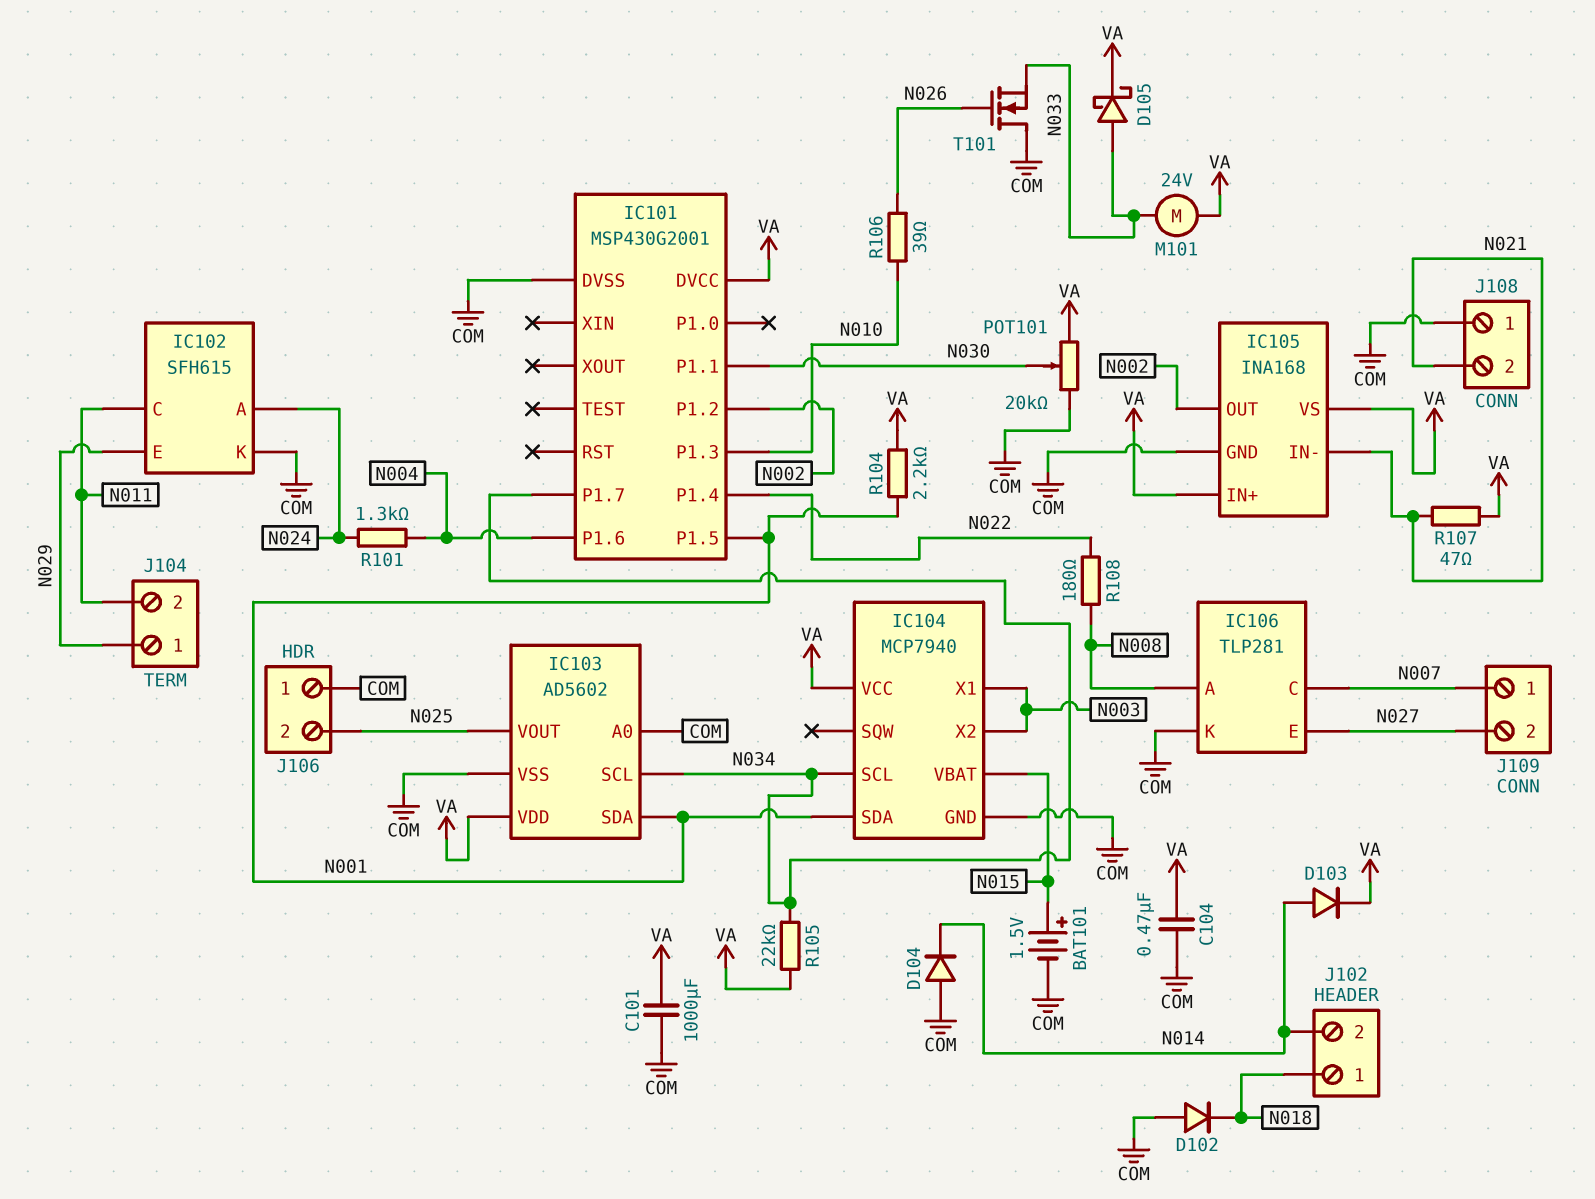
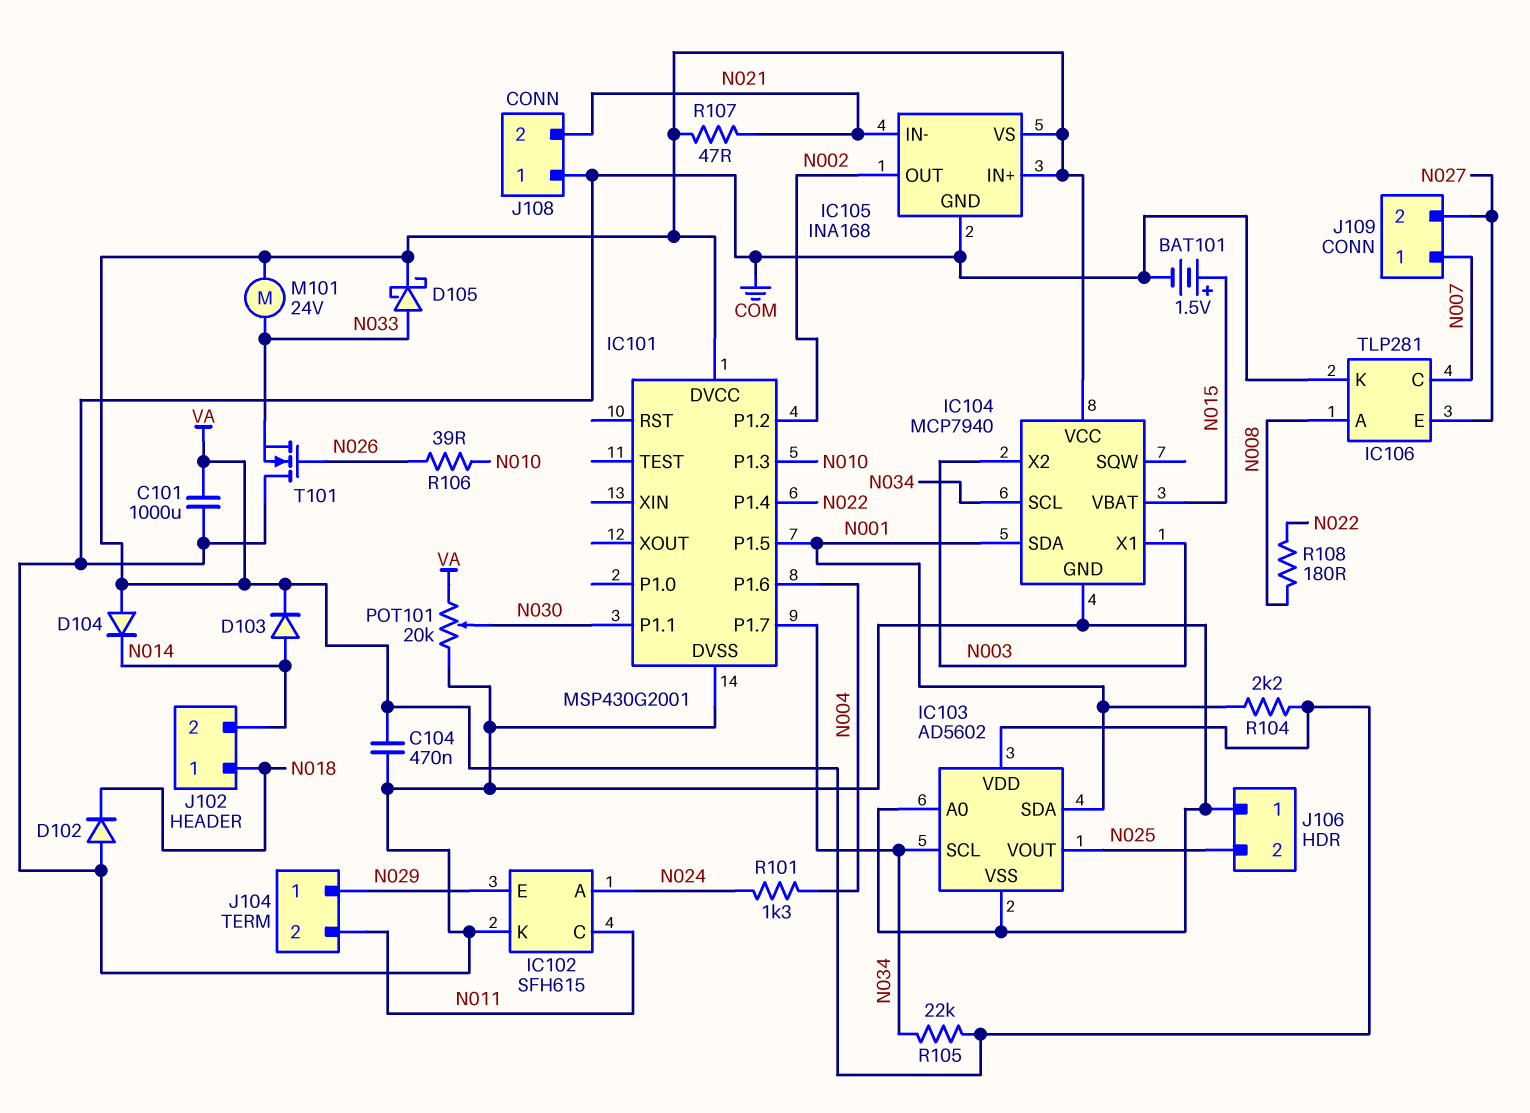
D104: diode (A COM, K N014) -> diode (A VA, K N014)

